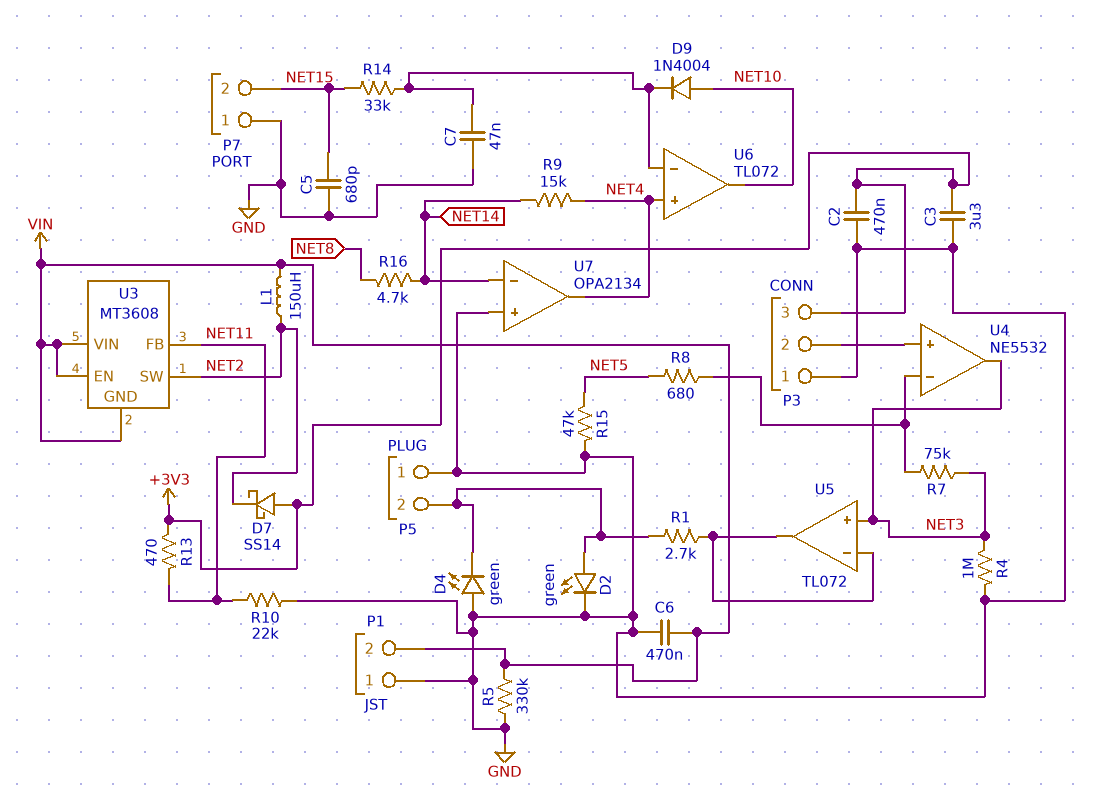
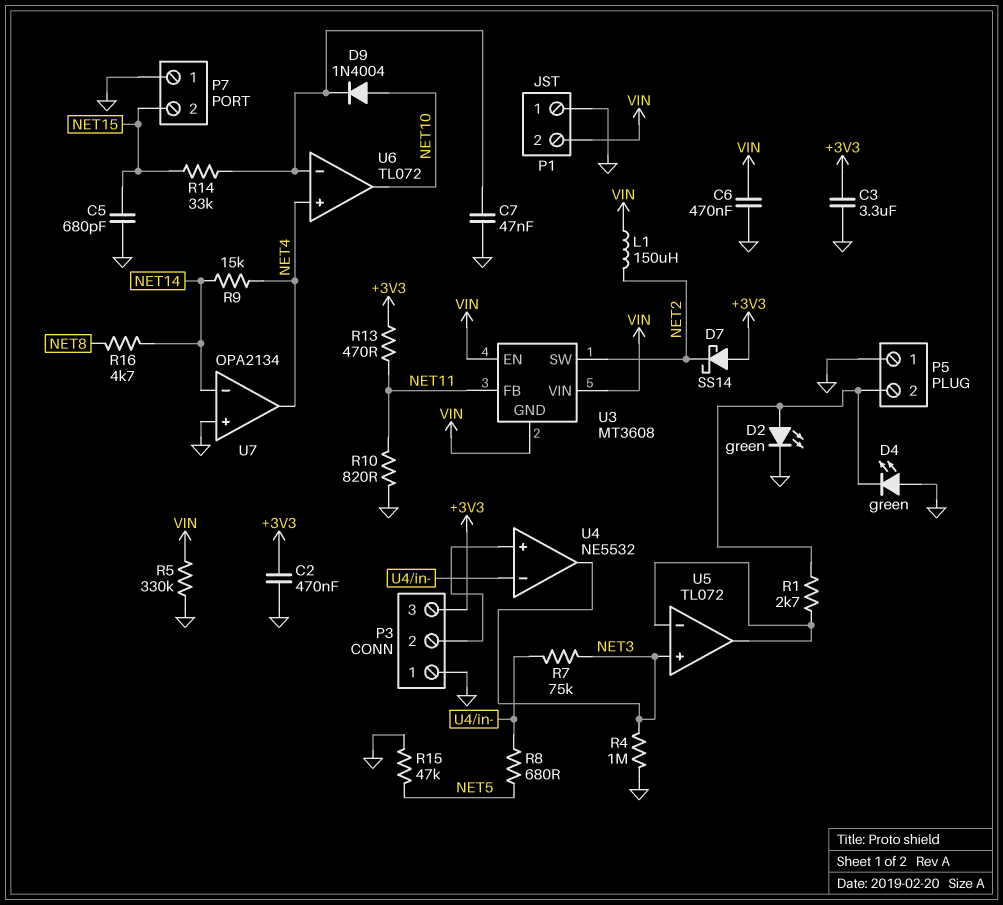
R10: 22k (GND, NET11) -> 820 (GND, NET11)

